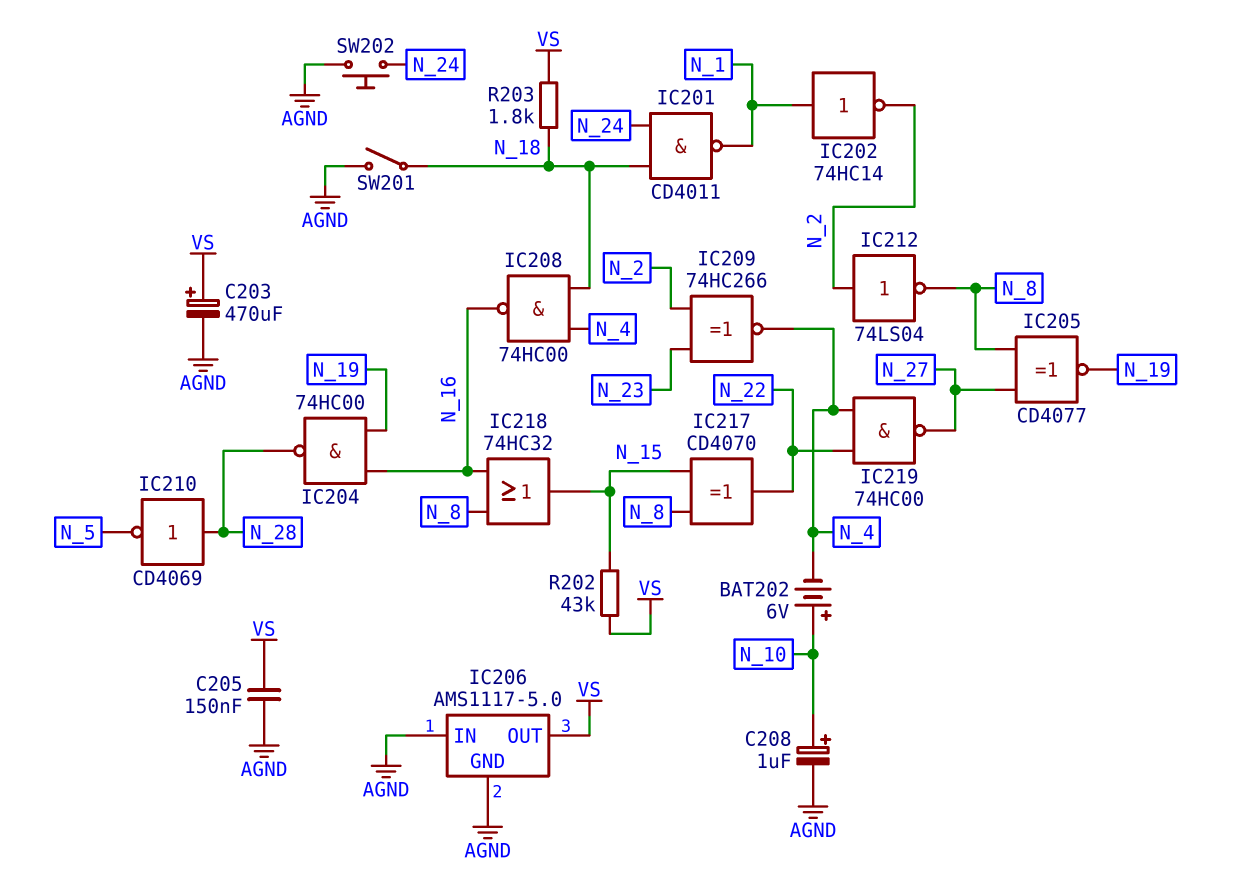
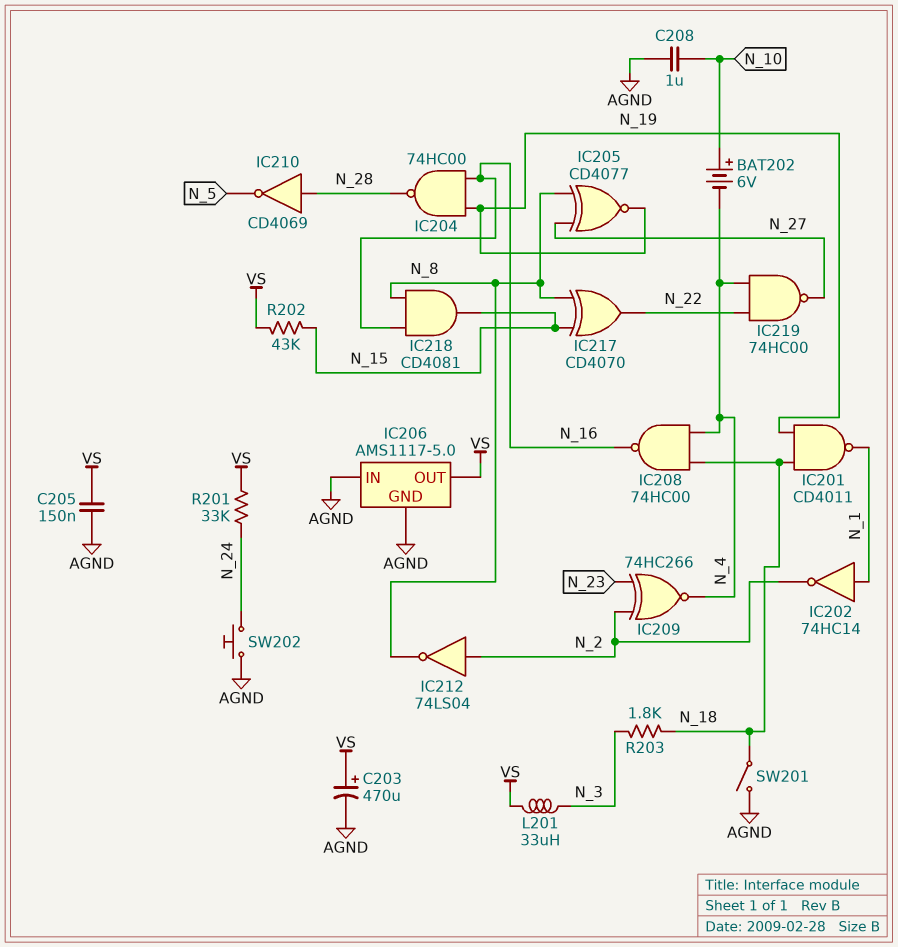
C208: 1uF (plus N_10, minus AGND) -> 1uF (AGND, N_10)
IC201: NAND CD4011 (in N_18, in N_24, out N_1) -> NAND CD4011 (in N_18, in N_19, out N_1)
IC218: OR 74HC32 (in N_8, in N_16, out N_15) -> AND CD4081 (in N_8, in N_16, out N_15)
L201: none -> 33uH (N_3, VS)
R201: none -> 33k (N_24, VS)
R203: 1.8k (N_18, VS) -> 1.8k (N_3, N_18)

